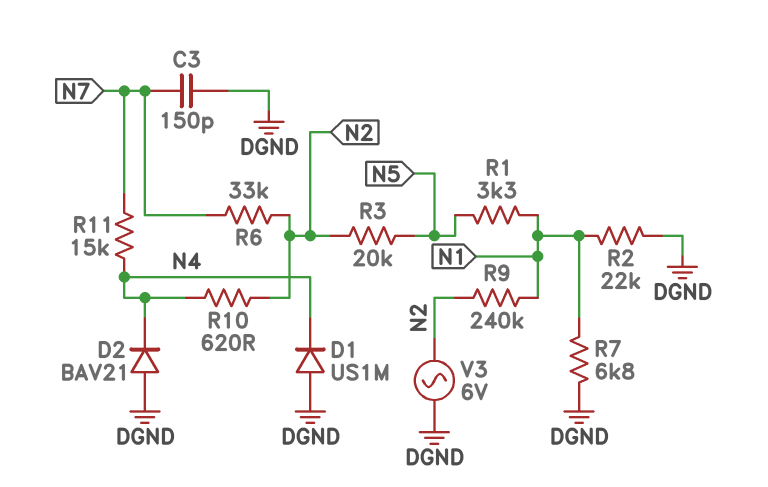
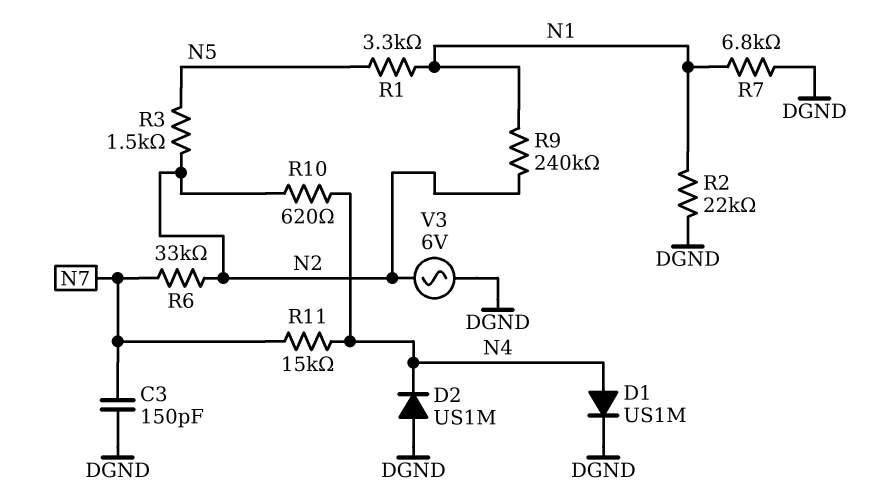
D1: diode US1M (A DGND, K N4) -> diode US1M (A N4, K DGND)
D2: diode BAV21 (A DGND, K N4) -> diode US1M (A DGND, K N4)
R3: 20k (N2, N5) -> 1.5k (N2, N5)

